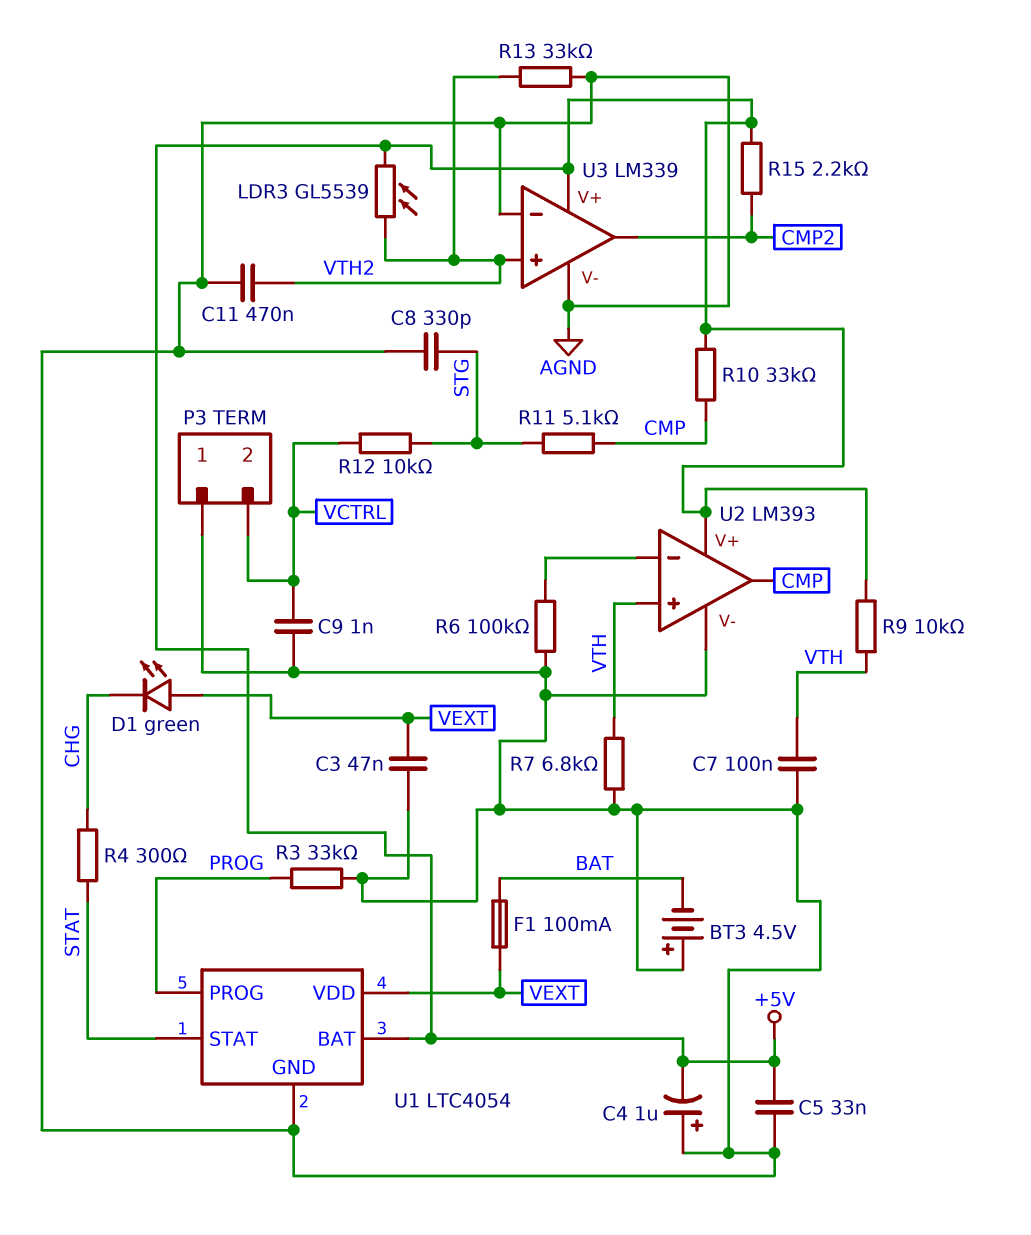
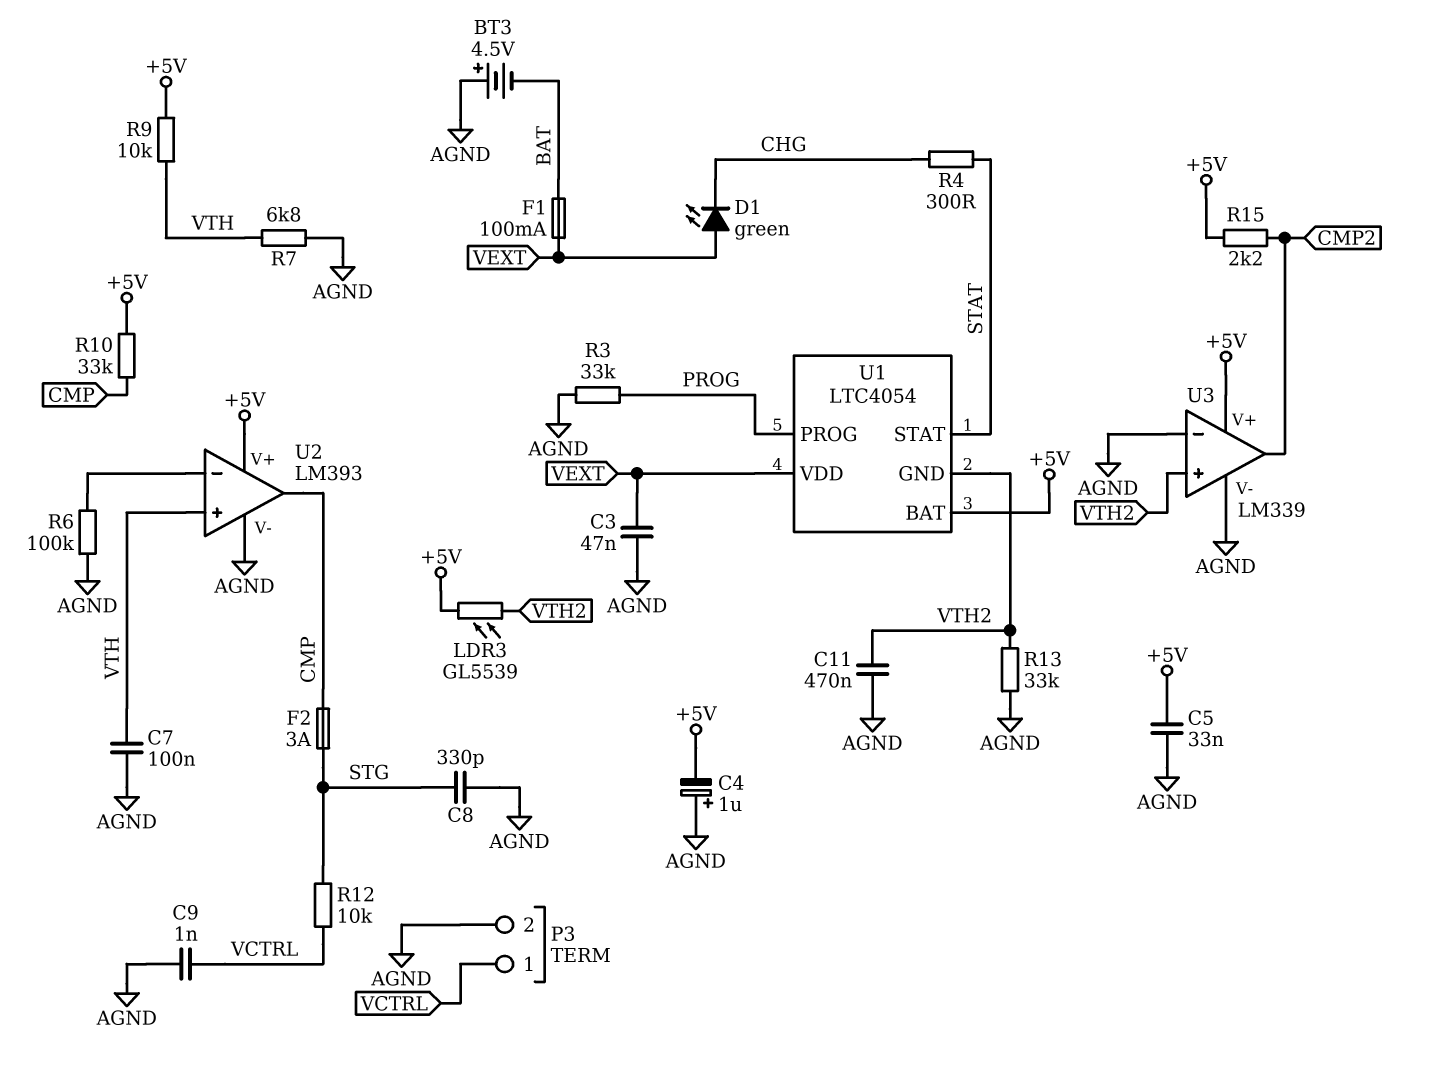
F2: none -> 3A (CMP, STG)
P3 pin 1: AGND -> VCTRL
P3 pin 2: VCTRL -> AGND
R11: 5.1k (CMP, STG) -> none
U1 pin GND: AGND -> VTH2

